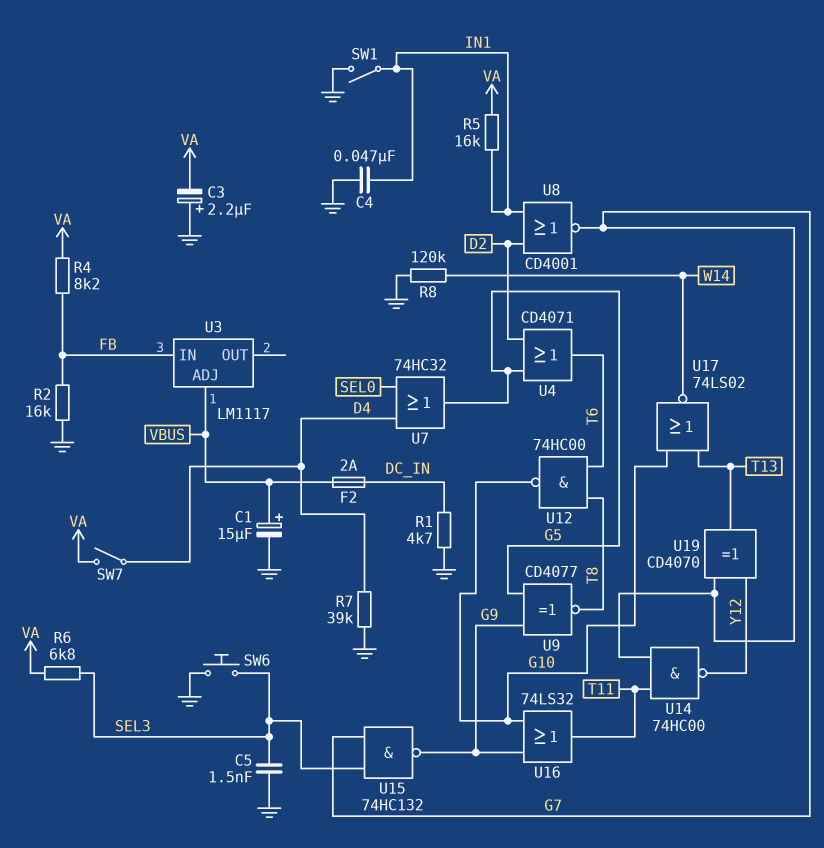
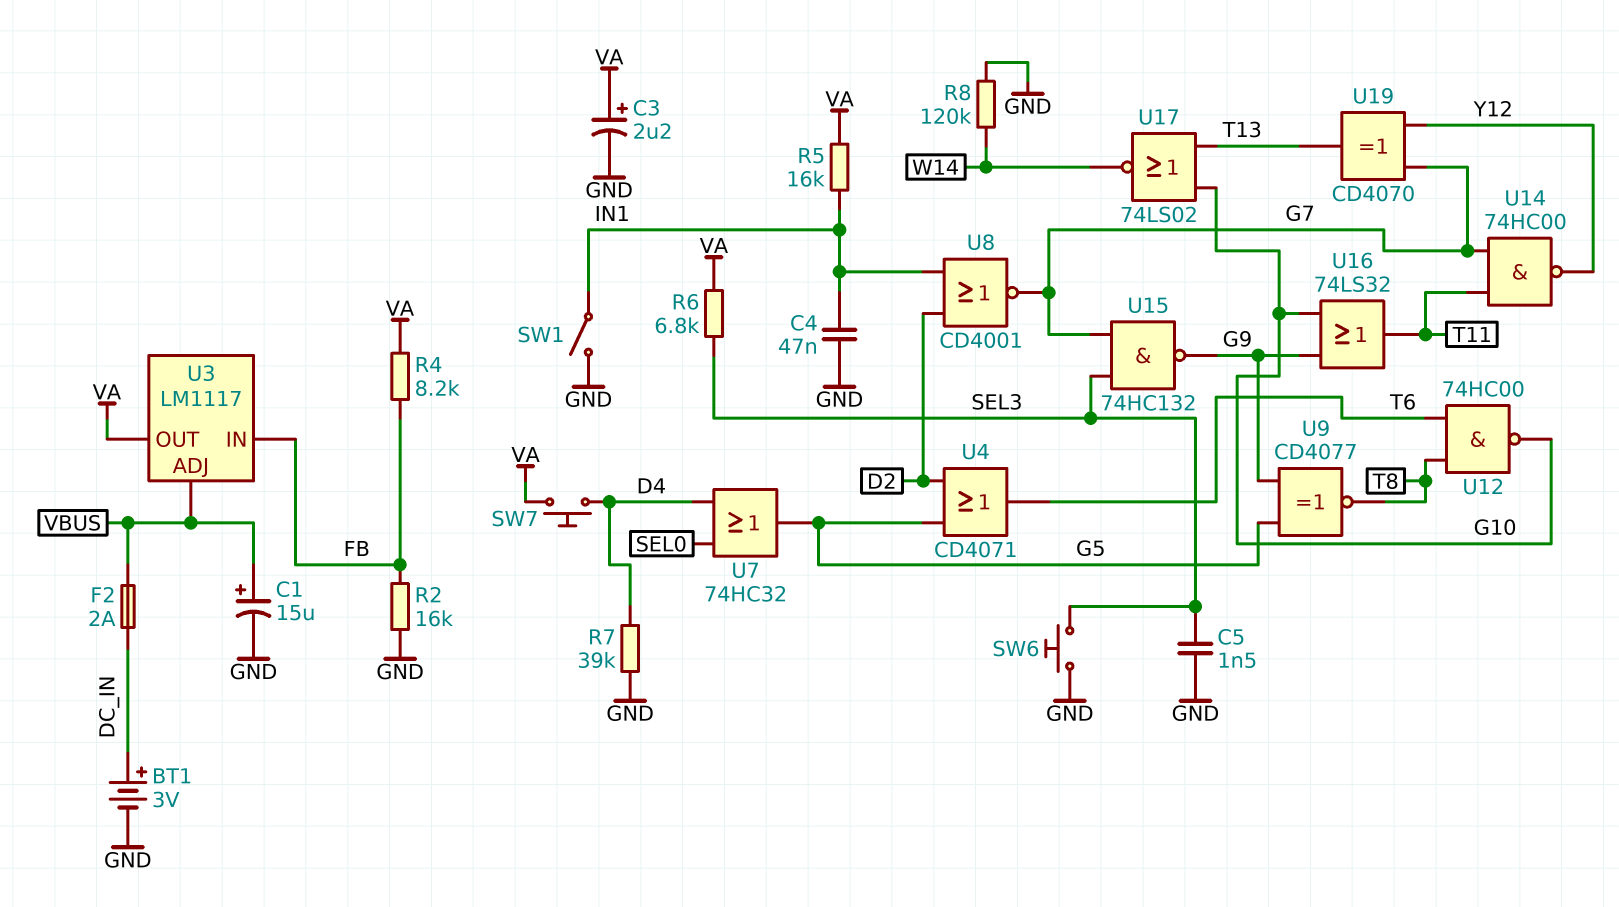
BT1: none -> 3V (plus DC_IN, minus GND)
C3: 2.2uF (plus GND, minus VA) -> 2.2uF (plus VA, minus GND)
R1: 4.7k (DC_IN, GND) -> none
SW7: switch (D4, VA) -> button (D4, VA)
U3 pin OUT: none -> VA

